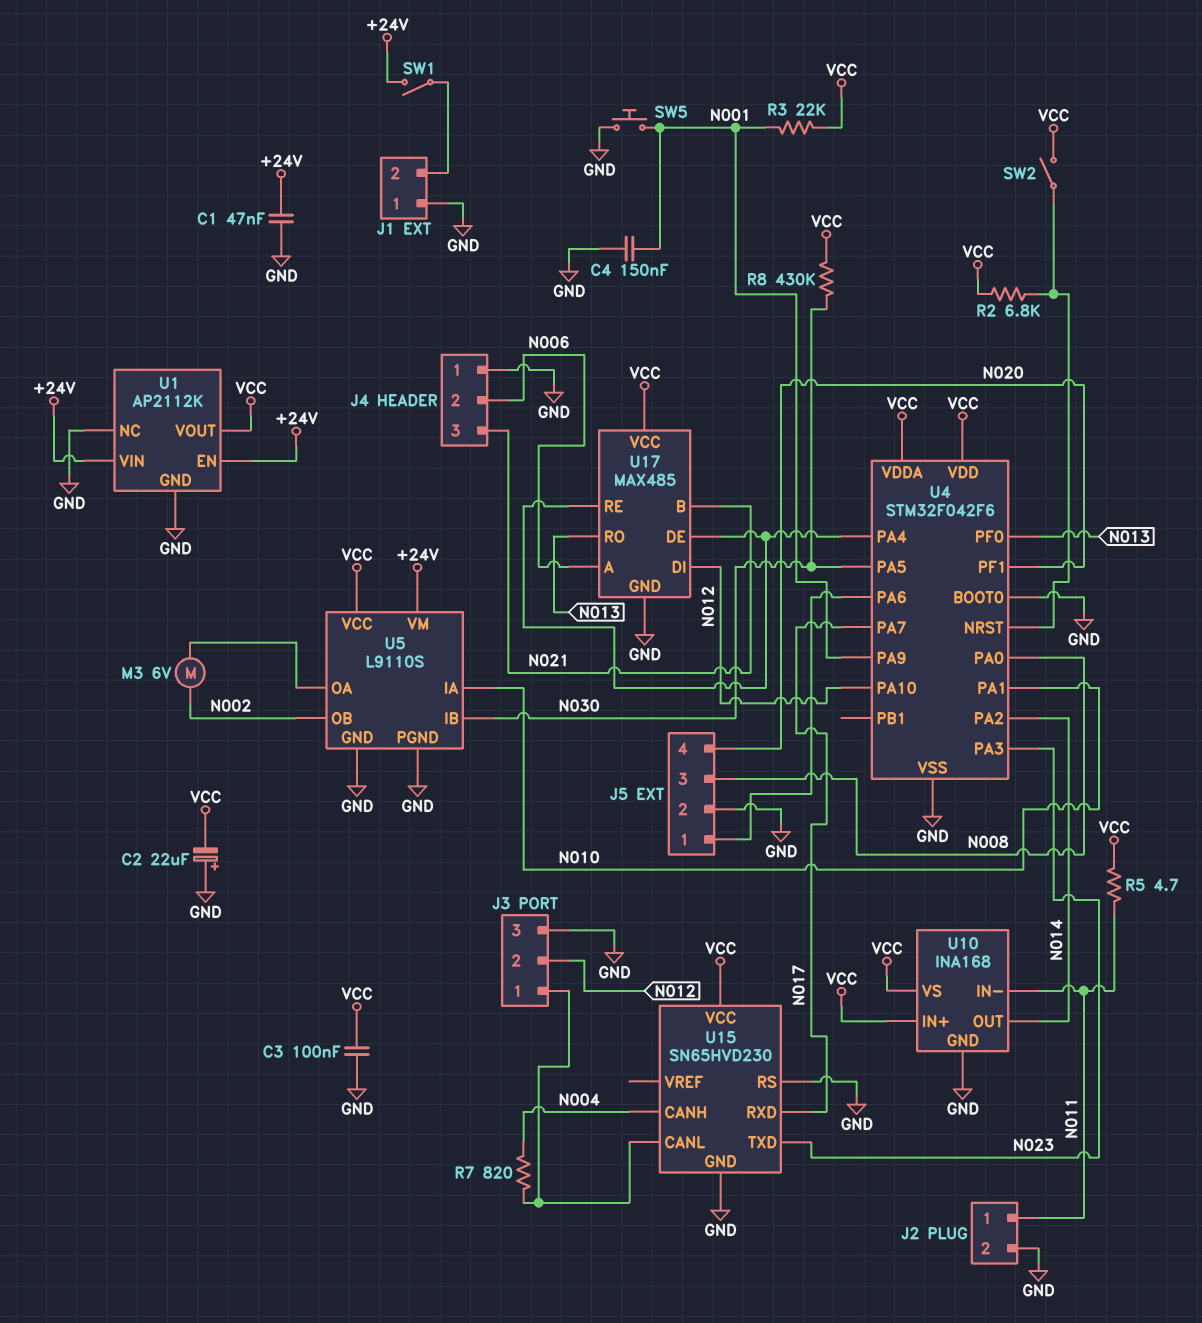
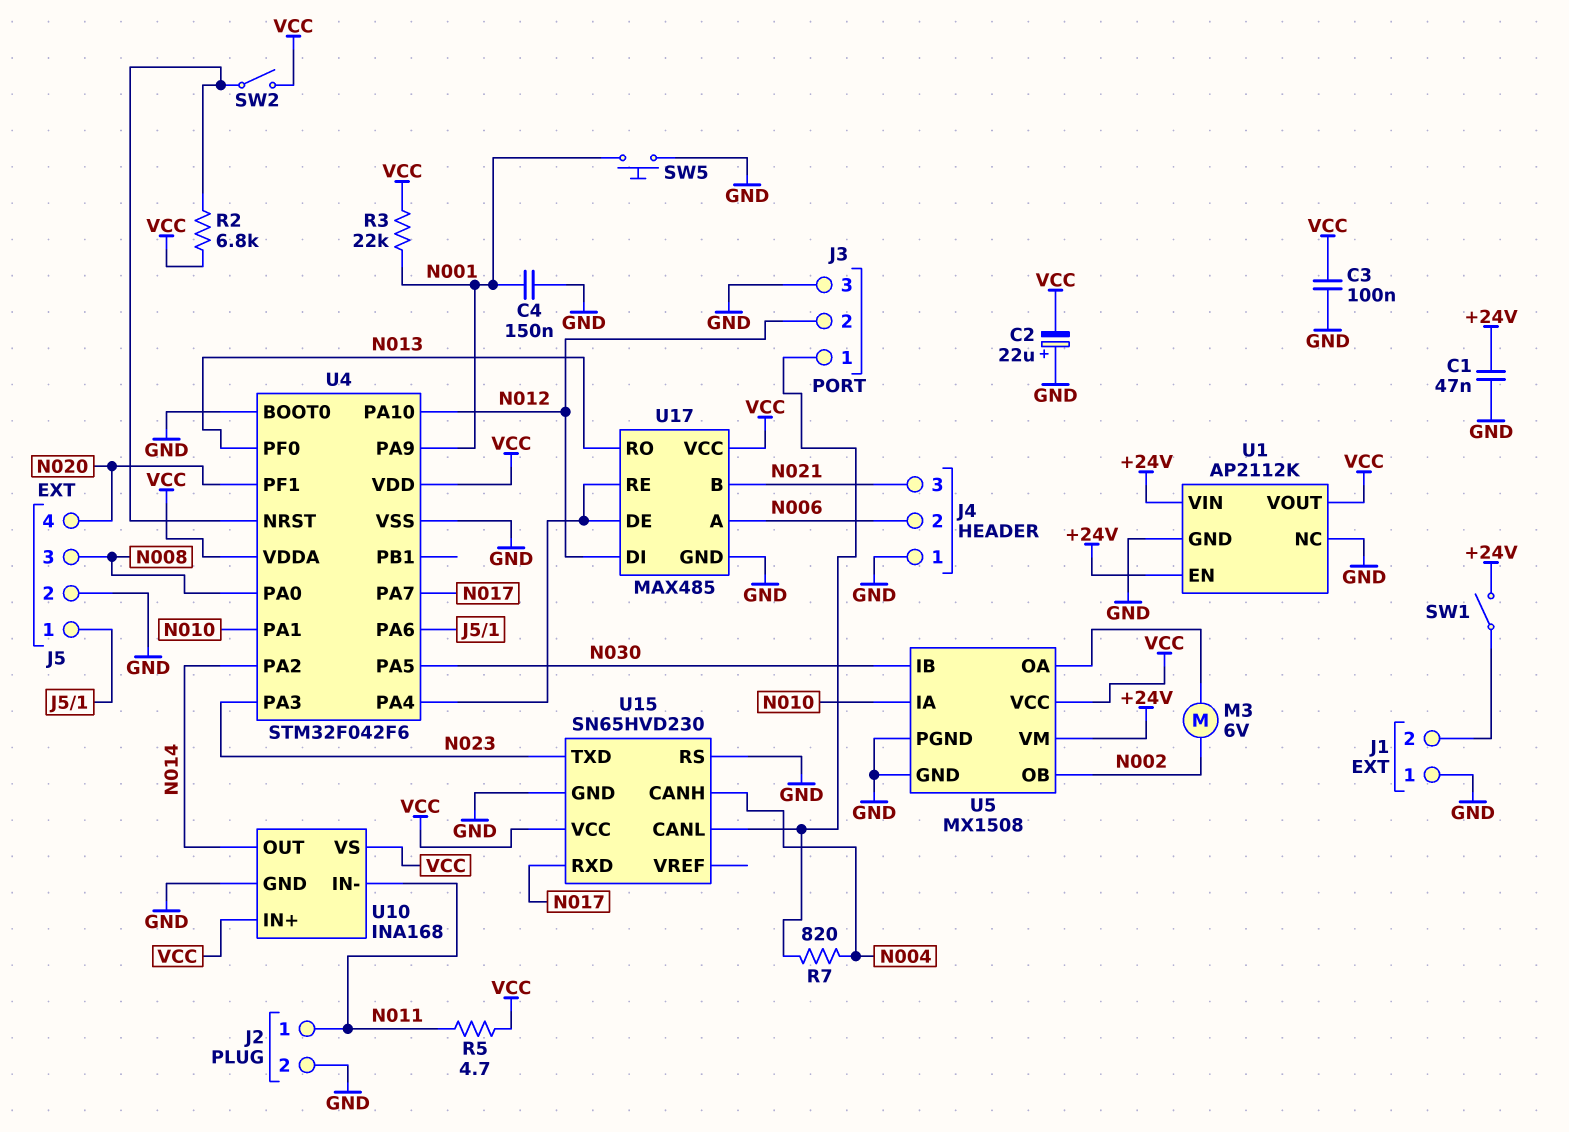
R8: 430k (N030, VCC) -> none
U5: L9110S -> MX1508

